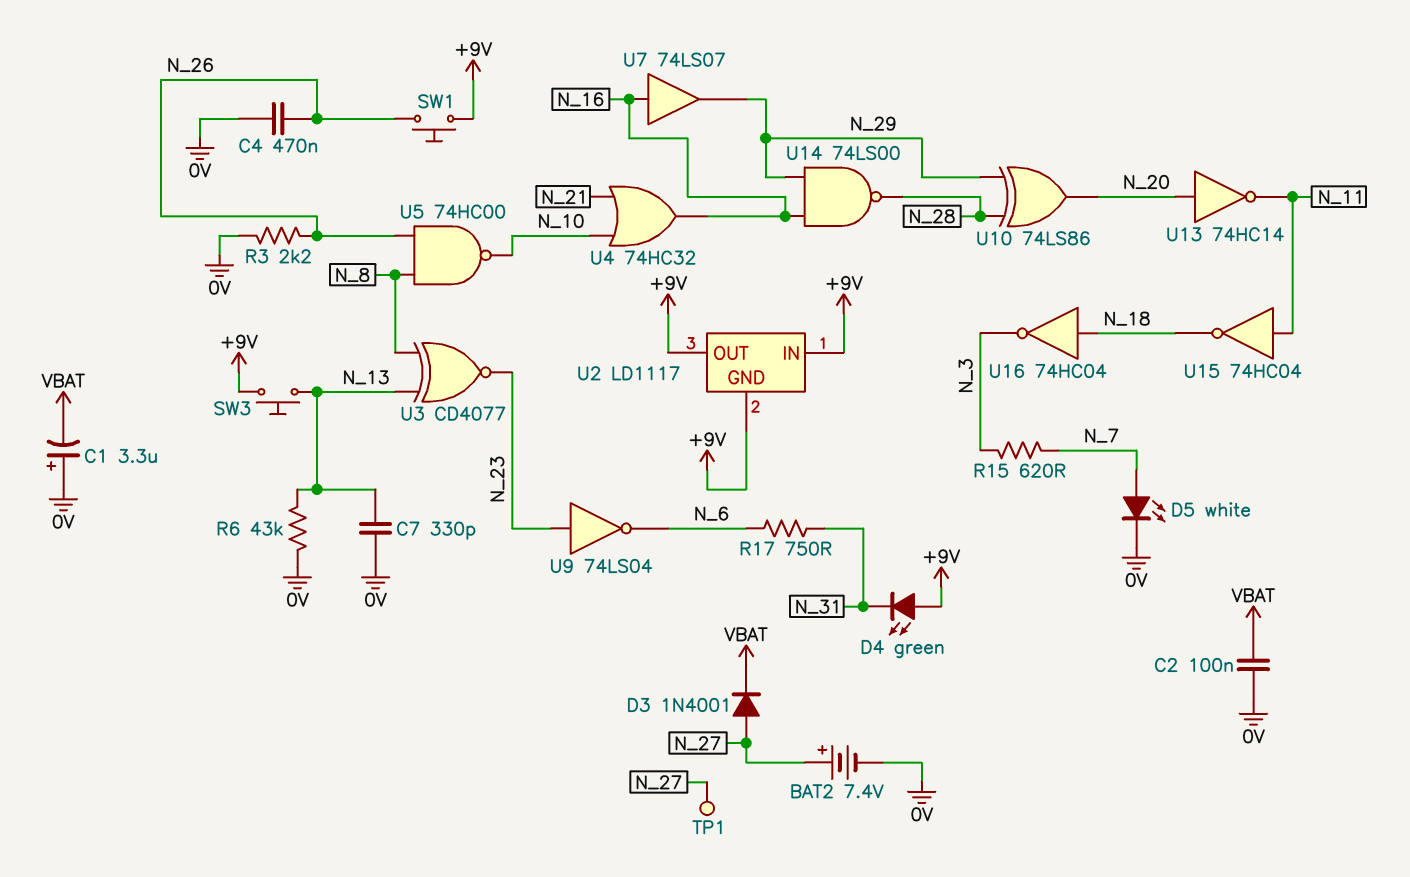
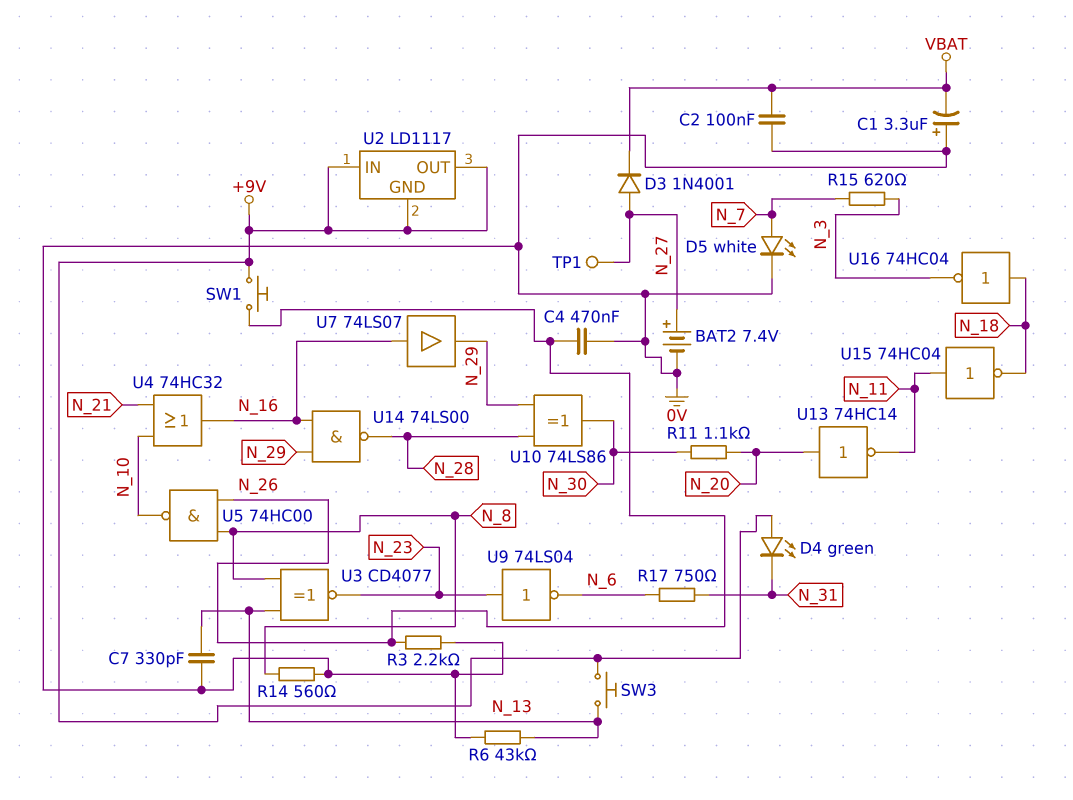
R11: none -> 1.1k (N_20, N_30)
R14: none -> 560 (0V, N_8)
U10: XOR 74LS86 (in N_28, in N_29, out N_20) -> XOR 74LS86 (in N_28, in N_29, out N_30)

